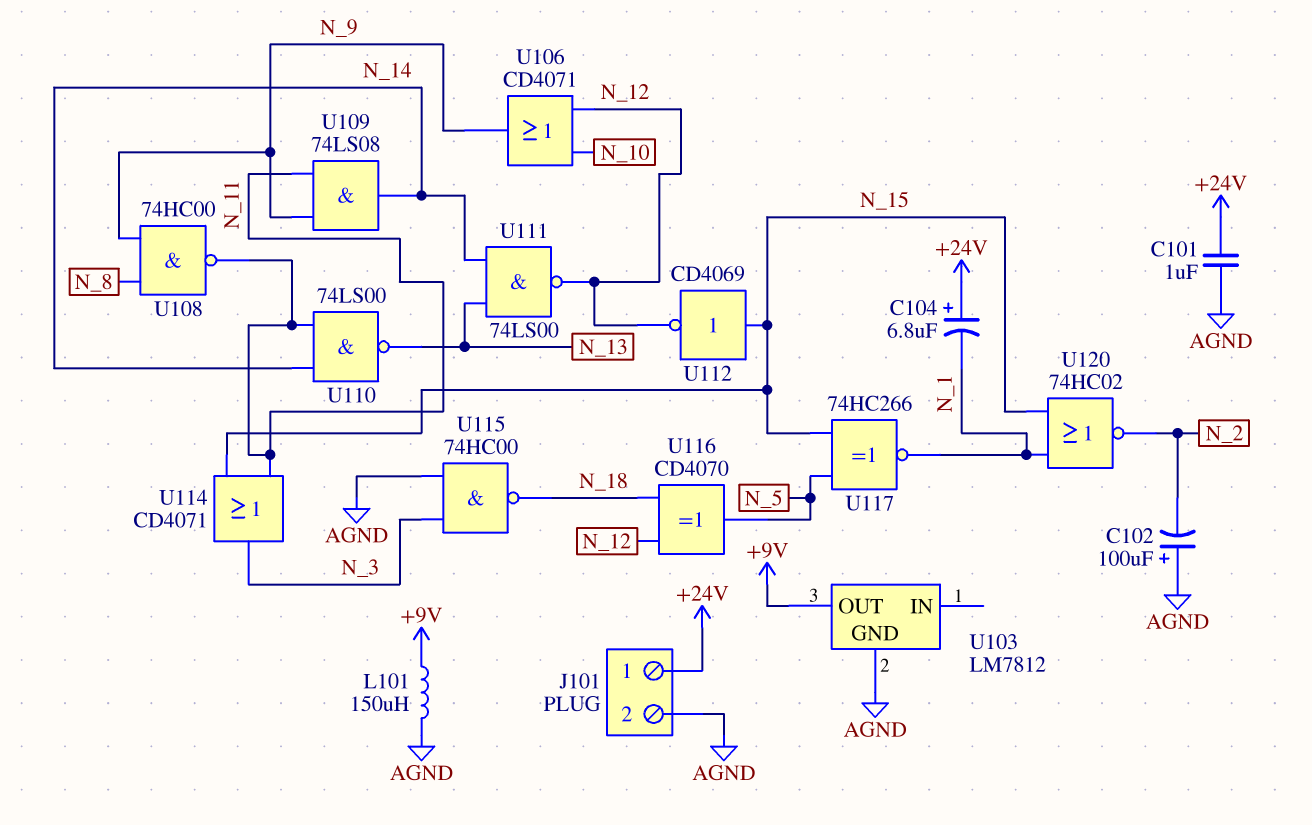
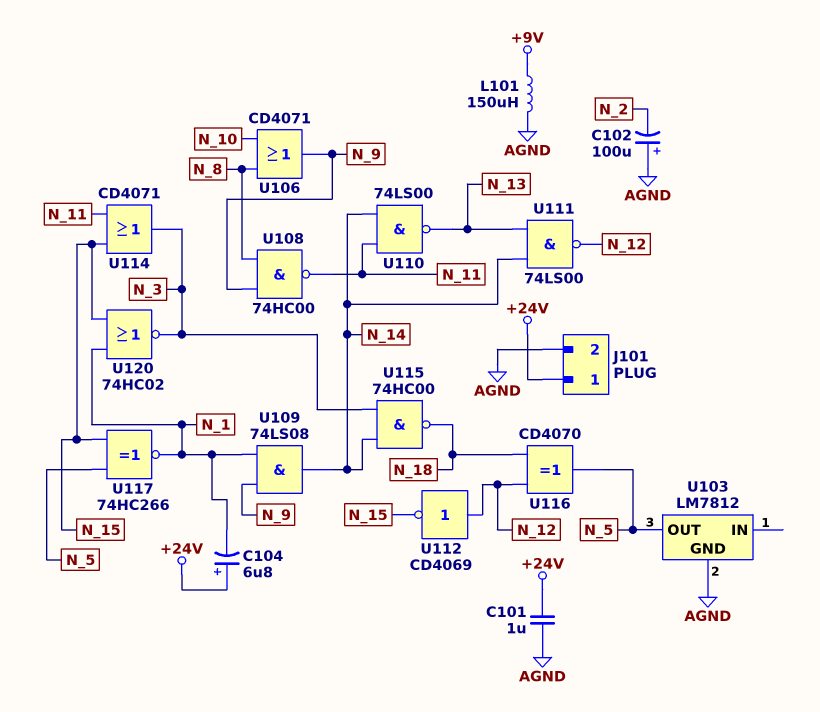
U103 pin OUT: +9V -> N_5
U106: OR CD4071 (in N_10, in N_12, out N_9) -> OR CD4071 (in N_8, in N_10, out N_9)
U109: AND 74LS08 (in N_9, in N_11, out N_14) -> AND 74LS08 (in N_1, in N_9, out N_14)
U112: NOT CD4069 (in N_15, out N_12) -> NOT CD4069 (in N_12, out N_15)
U115: NAND 74HC00 (in AGND, in N_3, out N_18) -> NAND 74HC00 (in N_3, in N_14, out N_18)
U120: NOR 74HC02 (in N_1, in N_15, out N_2) -> NOR 74HC02 (in N_1, in N_15, out N_3)

